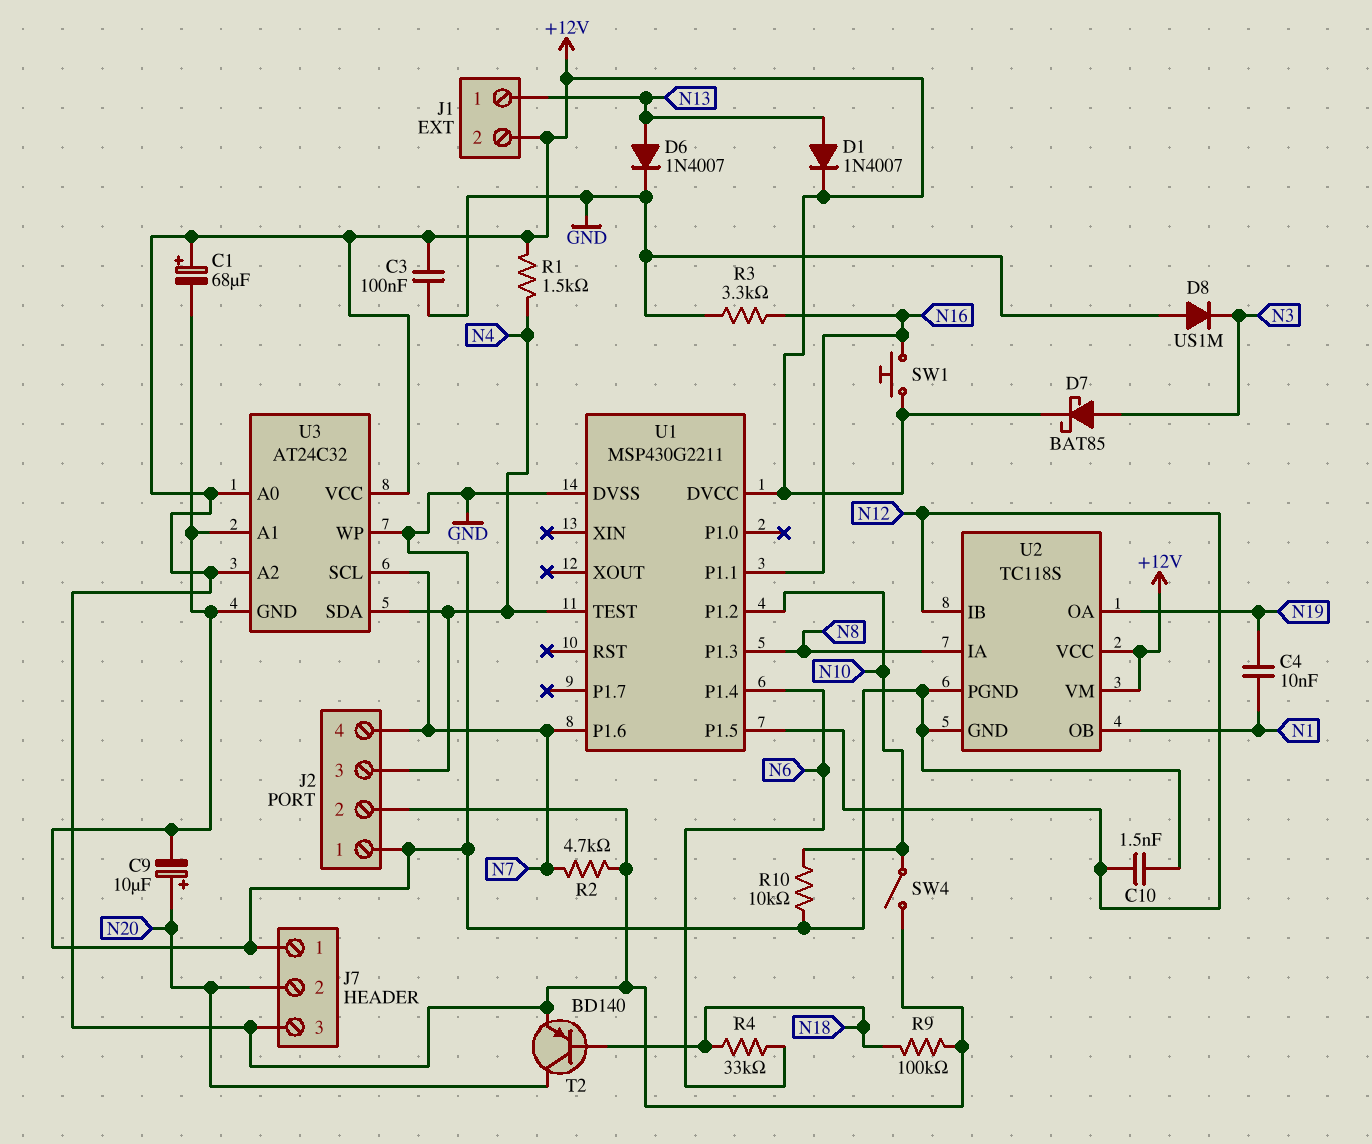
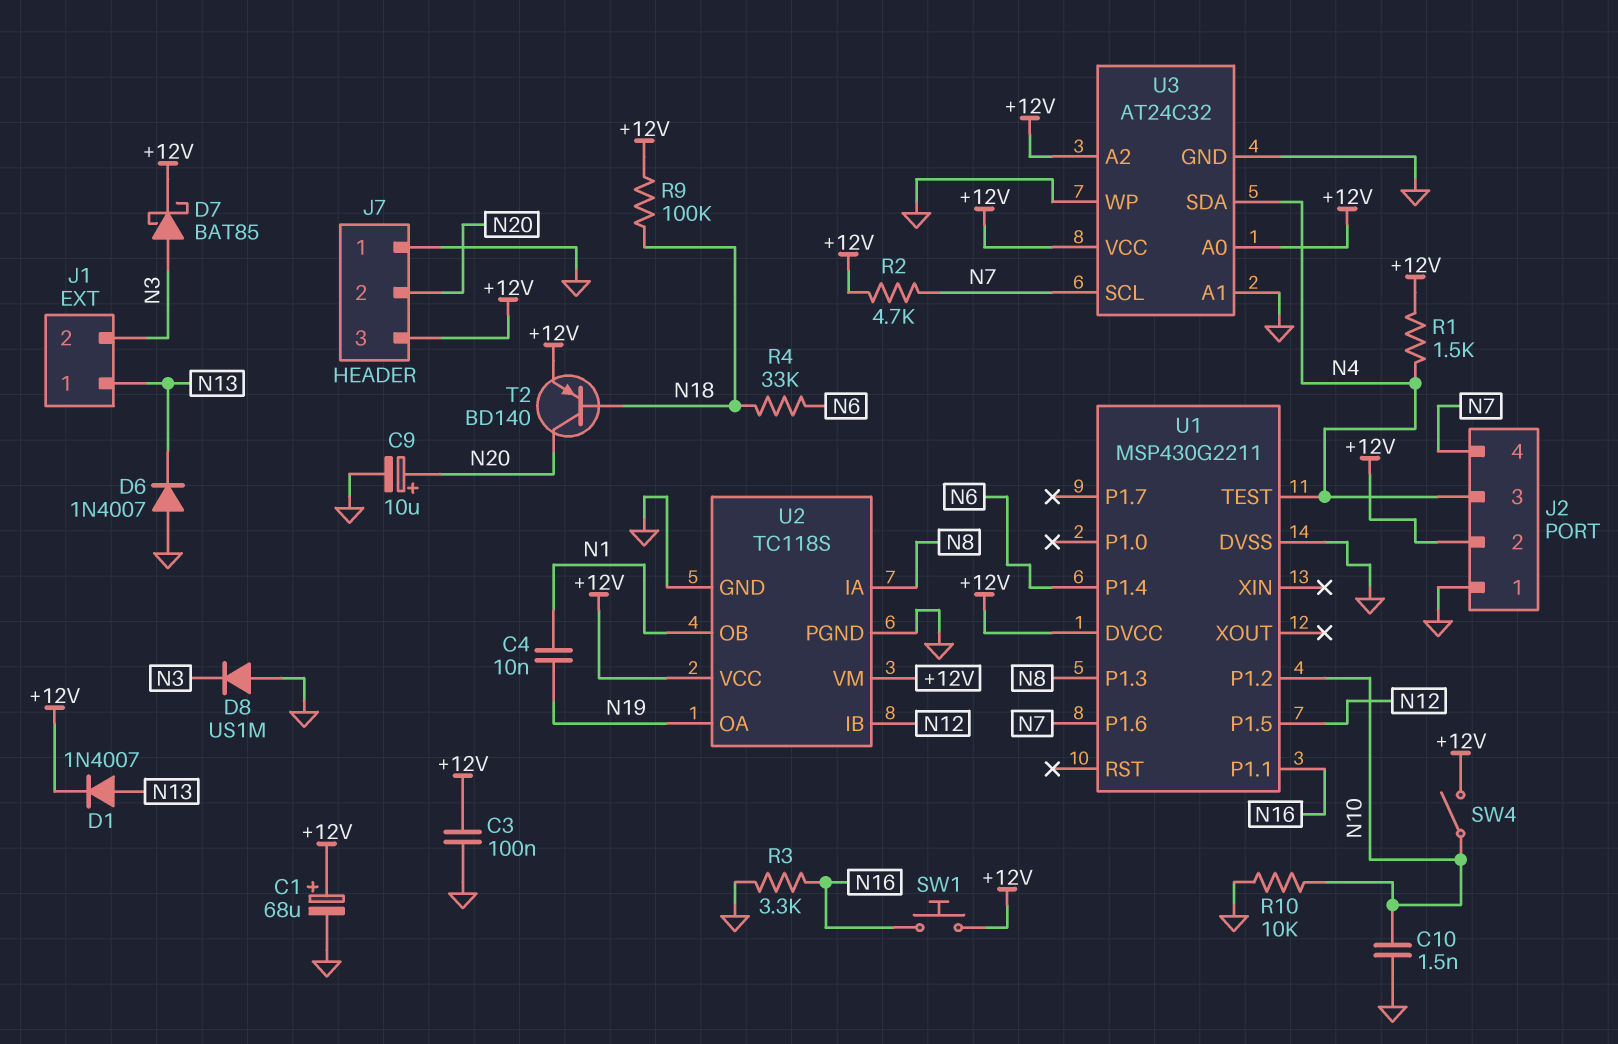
C10: 1.5nF (GND, N12) -> 1.5nF (GND, N10)
D6: diode 1N4007 (A N13, K GND) -> diode 1N4007 (A GND, K N13)
J1 pin 2: +12V -> N3

